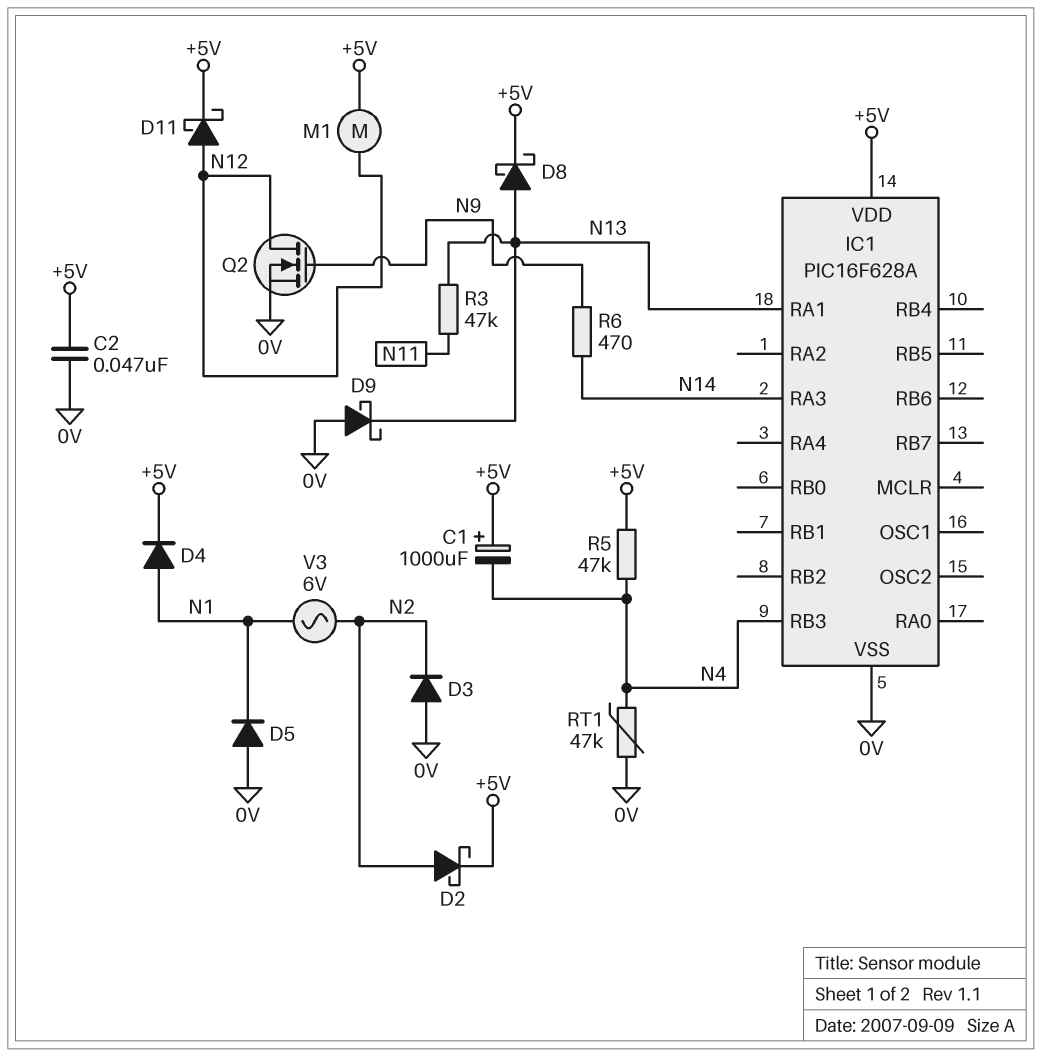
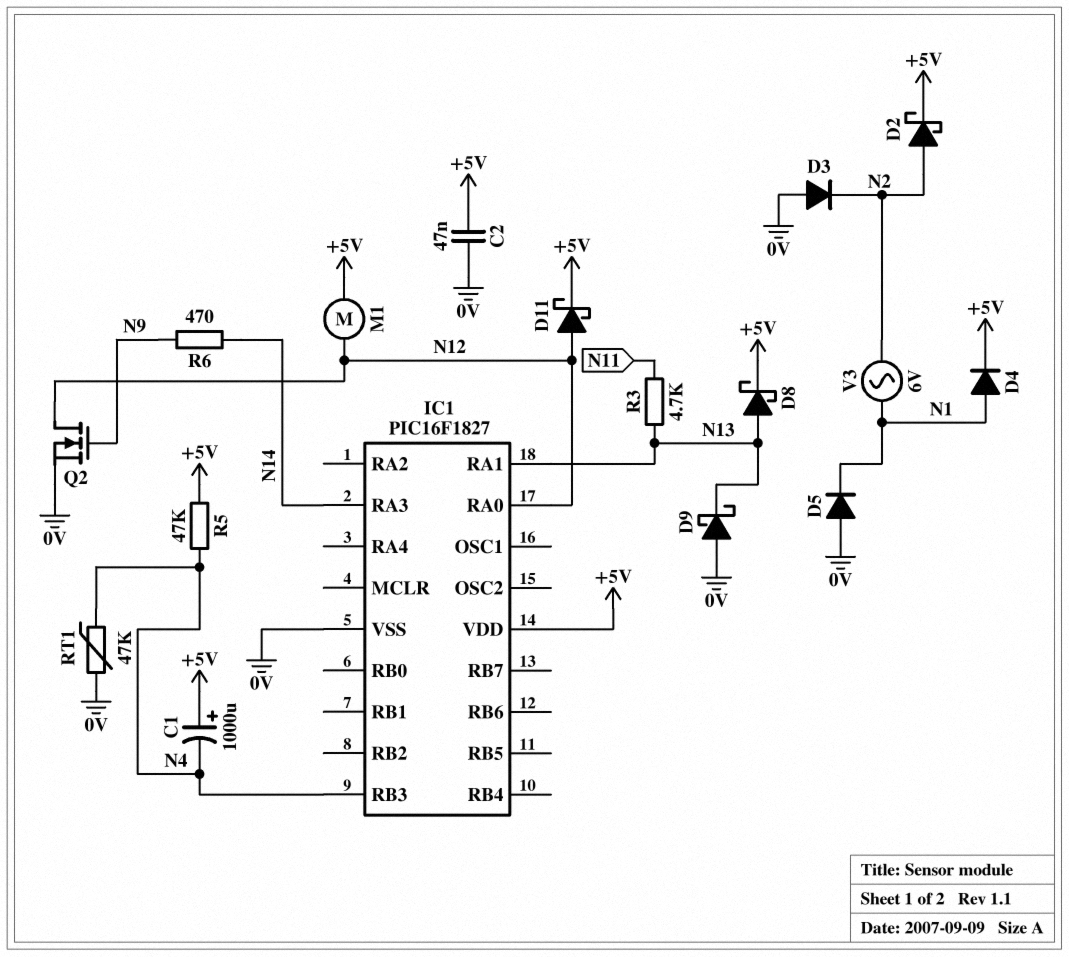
IC1: PIC16F628A -> PIC16F1827
IC1 pin RA0: none -> N12
R3: 47k (N11, N13) -> 4.7k (N11, N13)

